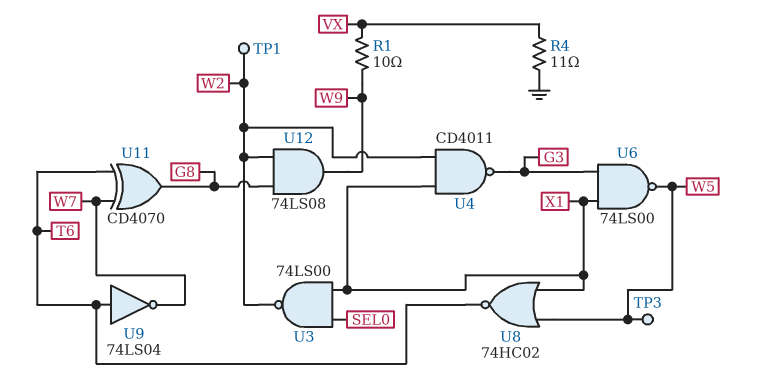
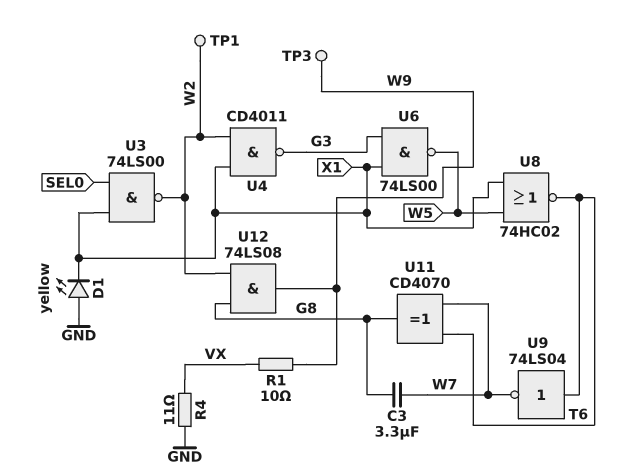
C3: none -> 3.3uF (G8, W7)
D1: none -> LED yellow (A GND, K X1)
TP3: test point (W5) -> test point (W9)

